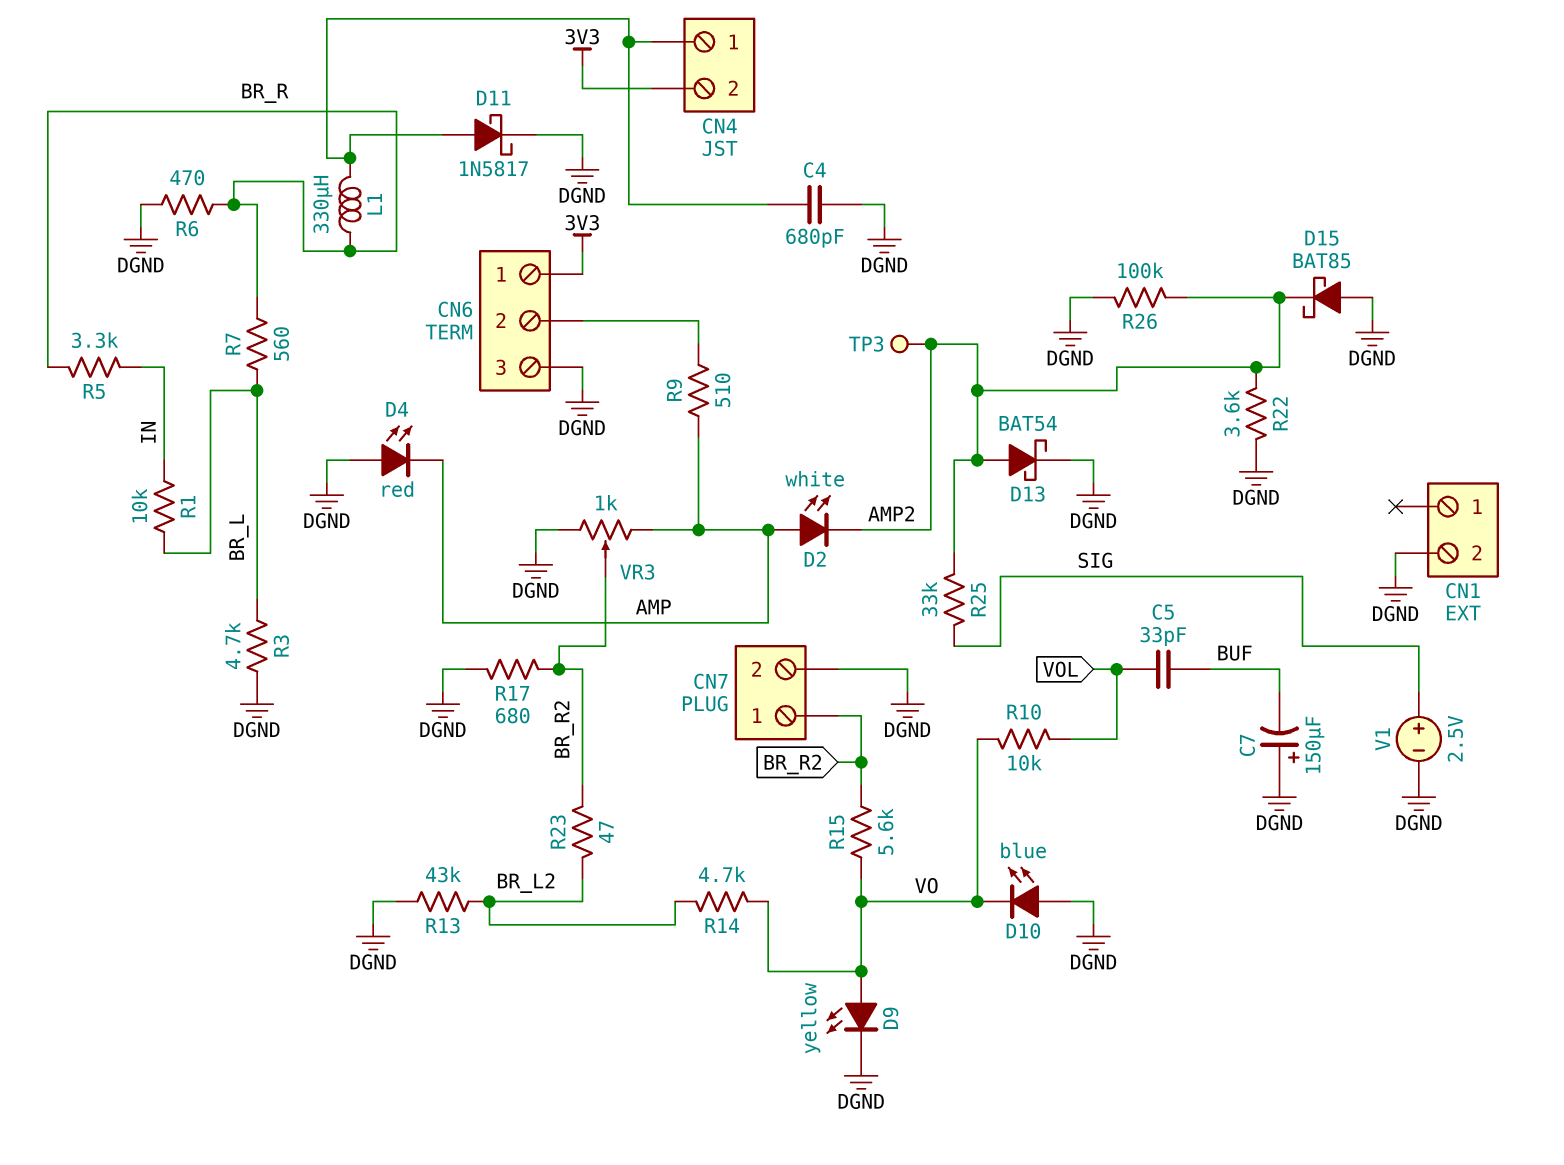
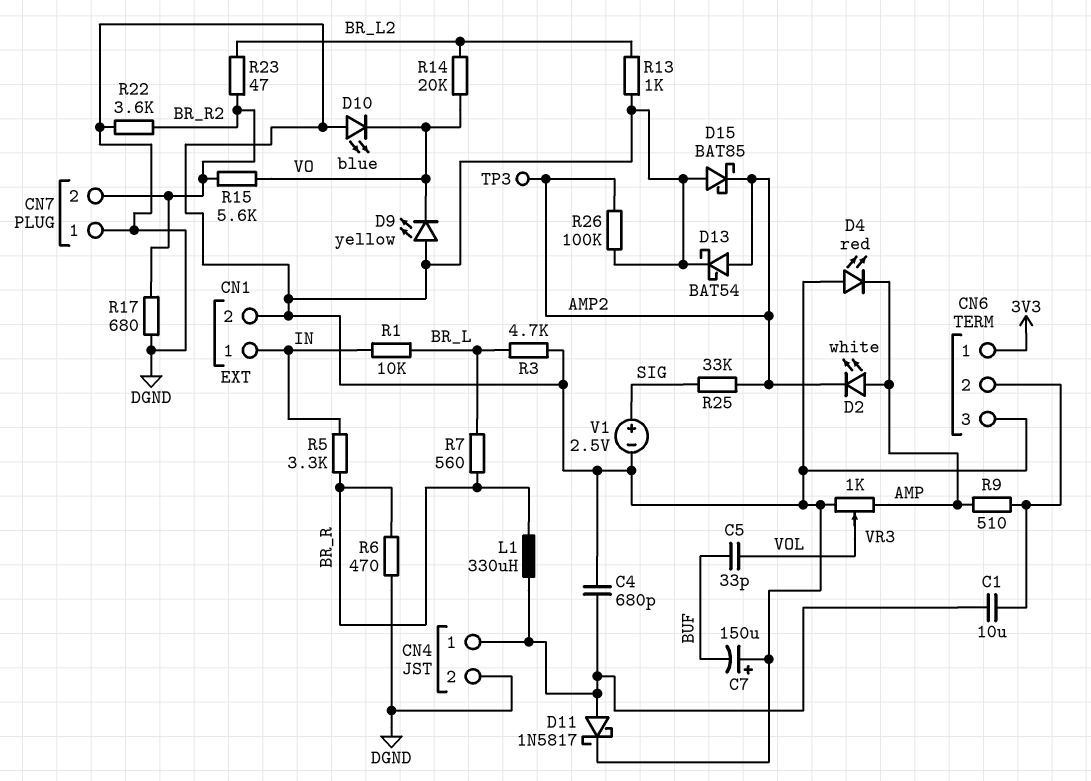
C1: none -> 10uF (CN4/1, CN6/2)
CN1 pin 1: none -> IN
CN4 pin 2: 3V3 -> DGND
CN7 pin 1: BR_R2 -> DGND
CN7 pin 2: DGND -> BR_R2
D9: LED yellow (A VO, K DGND) -> LED yellow (A DGND, K VO)
R10: 10k (VO, VOL) -> none
R13: 43k (BR_L2, DGND) -> 1k (BR_L2, DGND)
R14: 4.7k (BR_L2, VO) -> 20k (BR_L2, VO)
R22: 3.6k (AMP2, DGND) -> 3.6k (BR_R2, DGND)
VR3: 1k (AMP, DGND, wiper BR_R2) -> 1k (AMP, DGND, wiper VOL)

